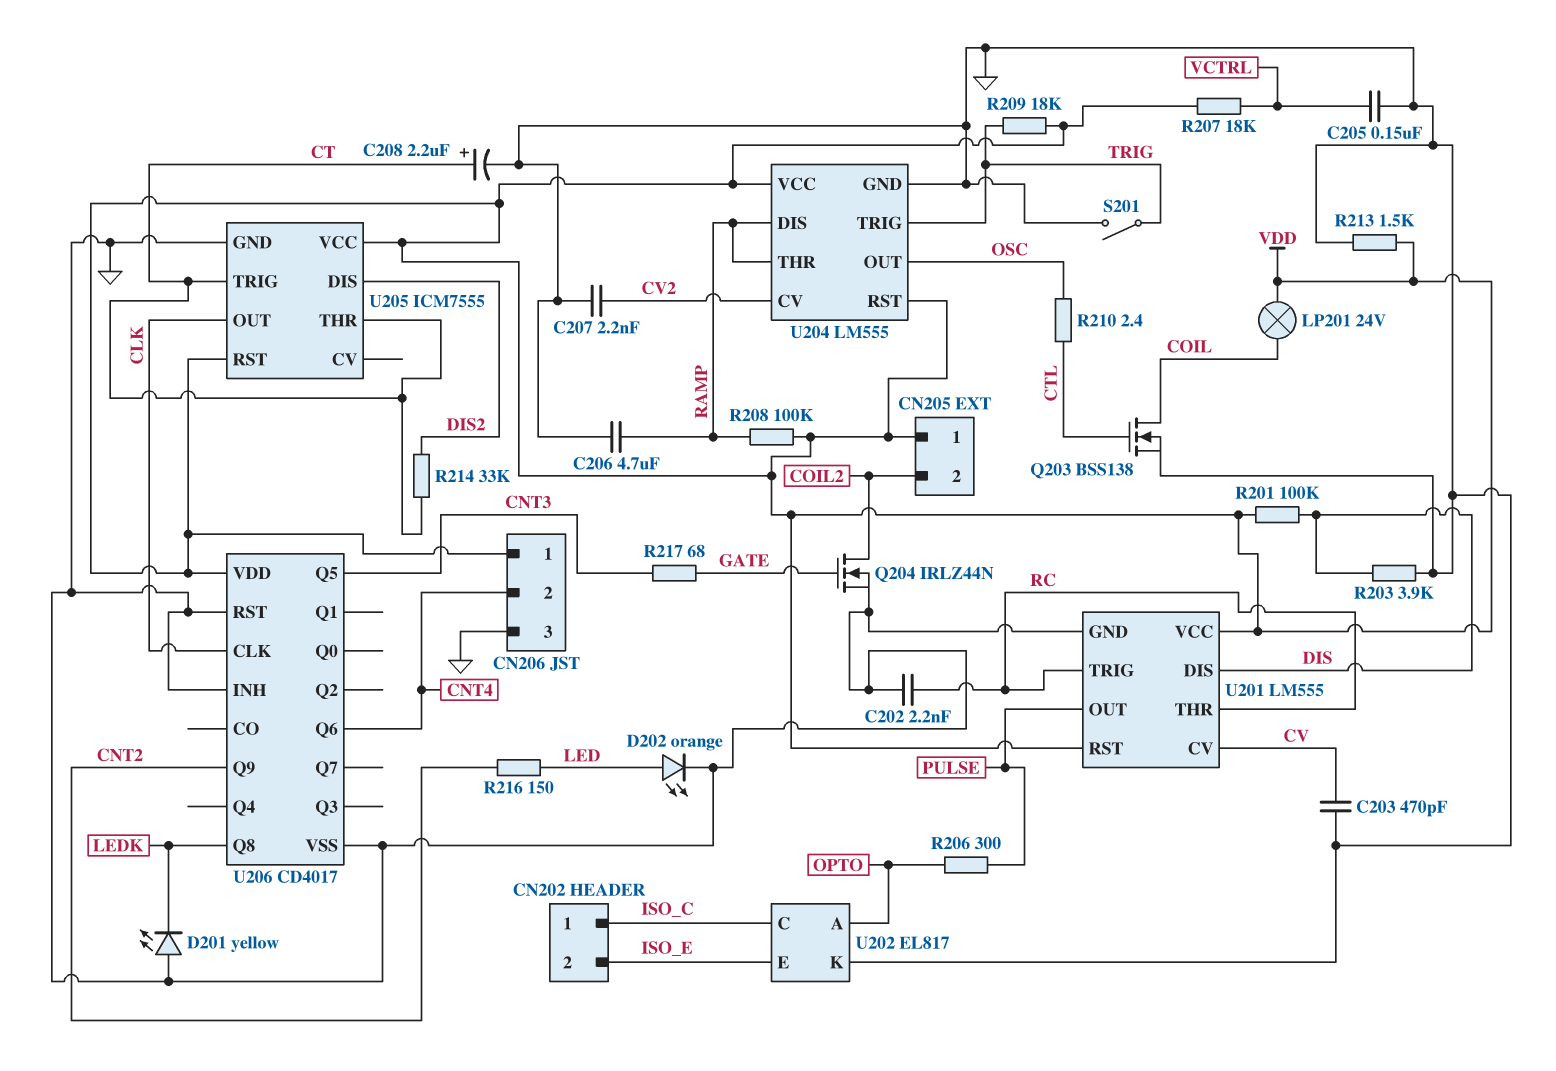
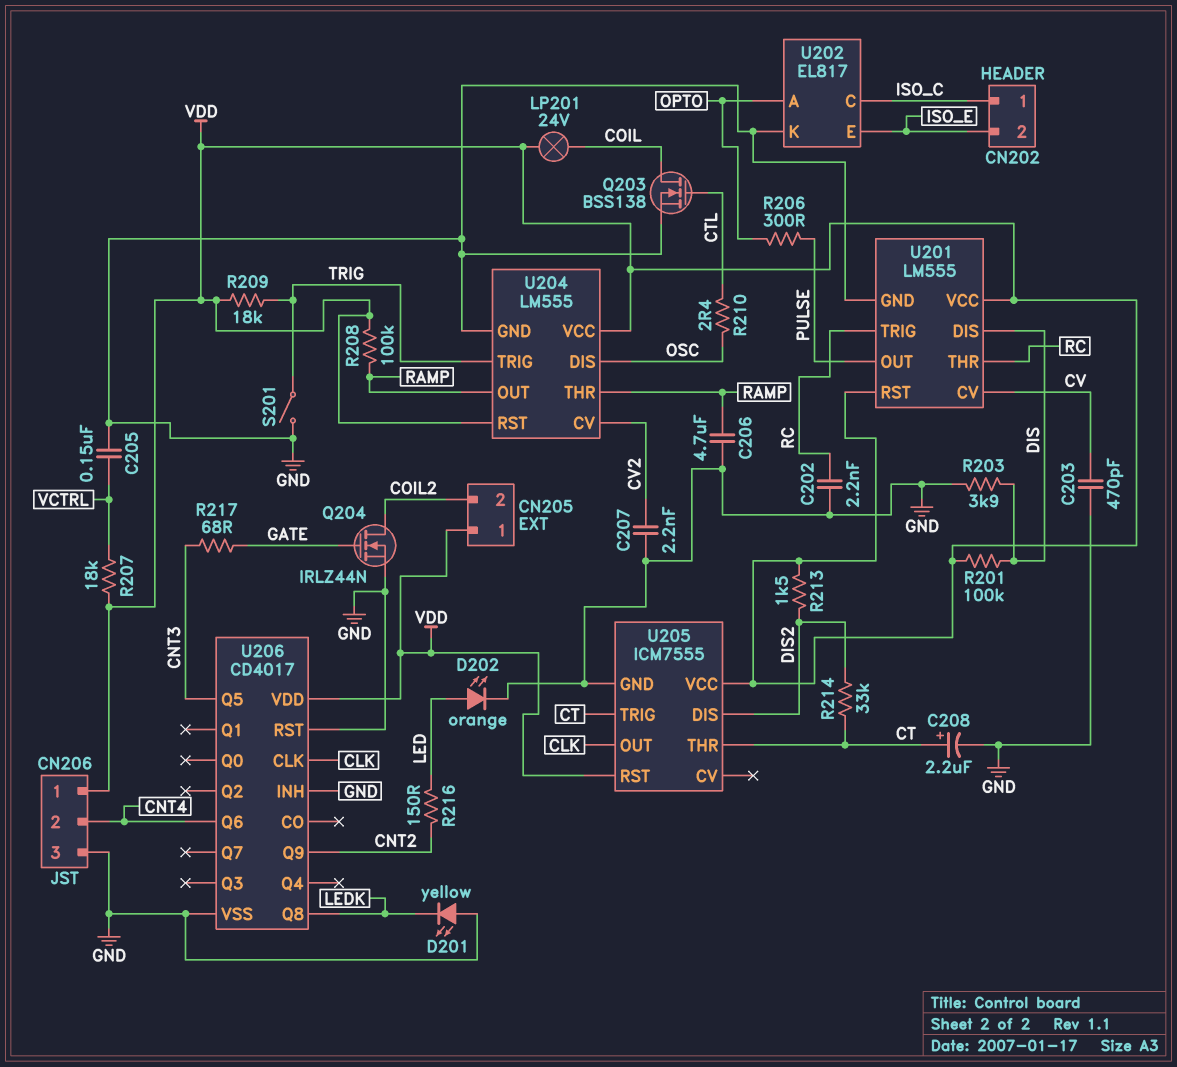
R213: 1.5k (GND, VDD) -> 1.5k (DIS2, VDD)
U204 pin DIS: RAMP -> OSC
U204 pin OUT: OSC -> RAMP

